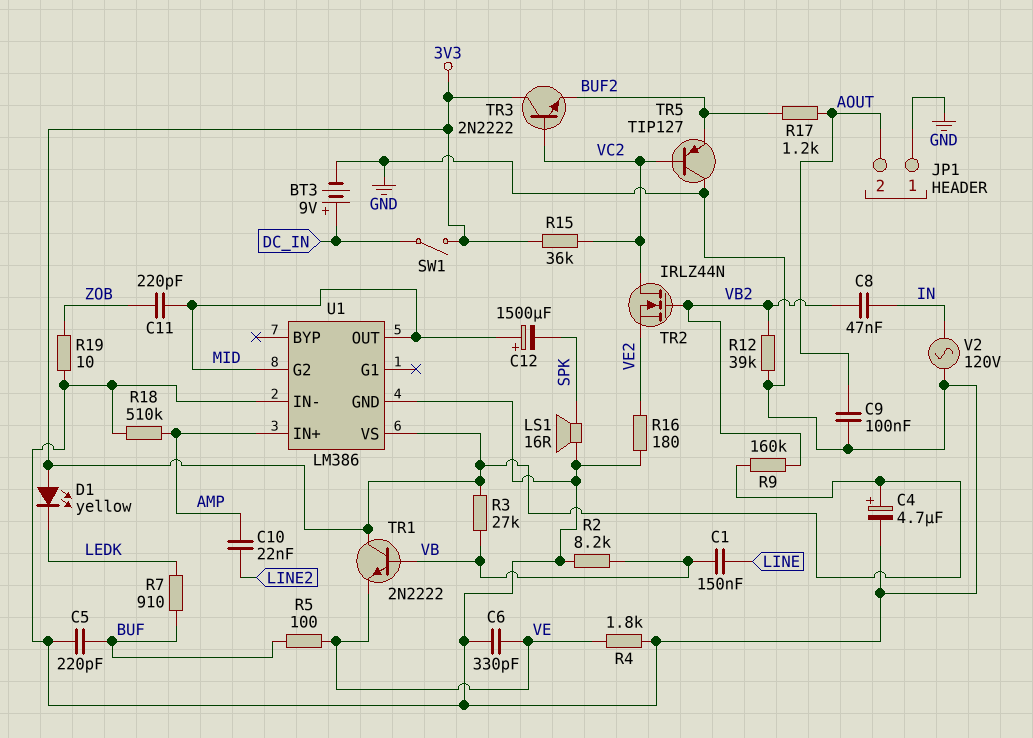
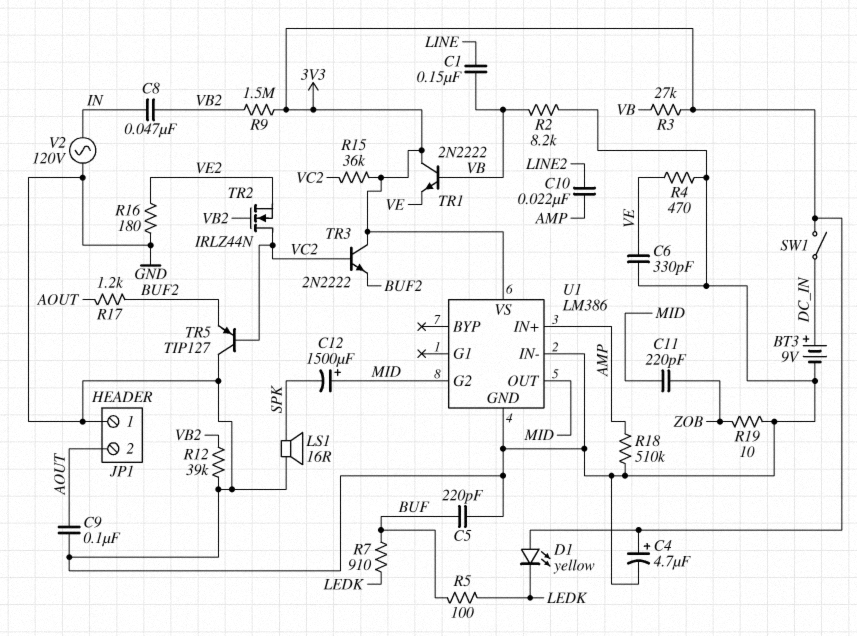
R4: 1.8k (GND, VE) -> 470 (GND, VE)
R5: 100 (BUF, VE) -> 100 (BUF, LEDK)
R9: 160k (3V3, VB2) -> 1.5M (3V3, VB2)

